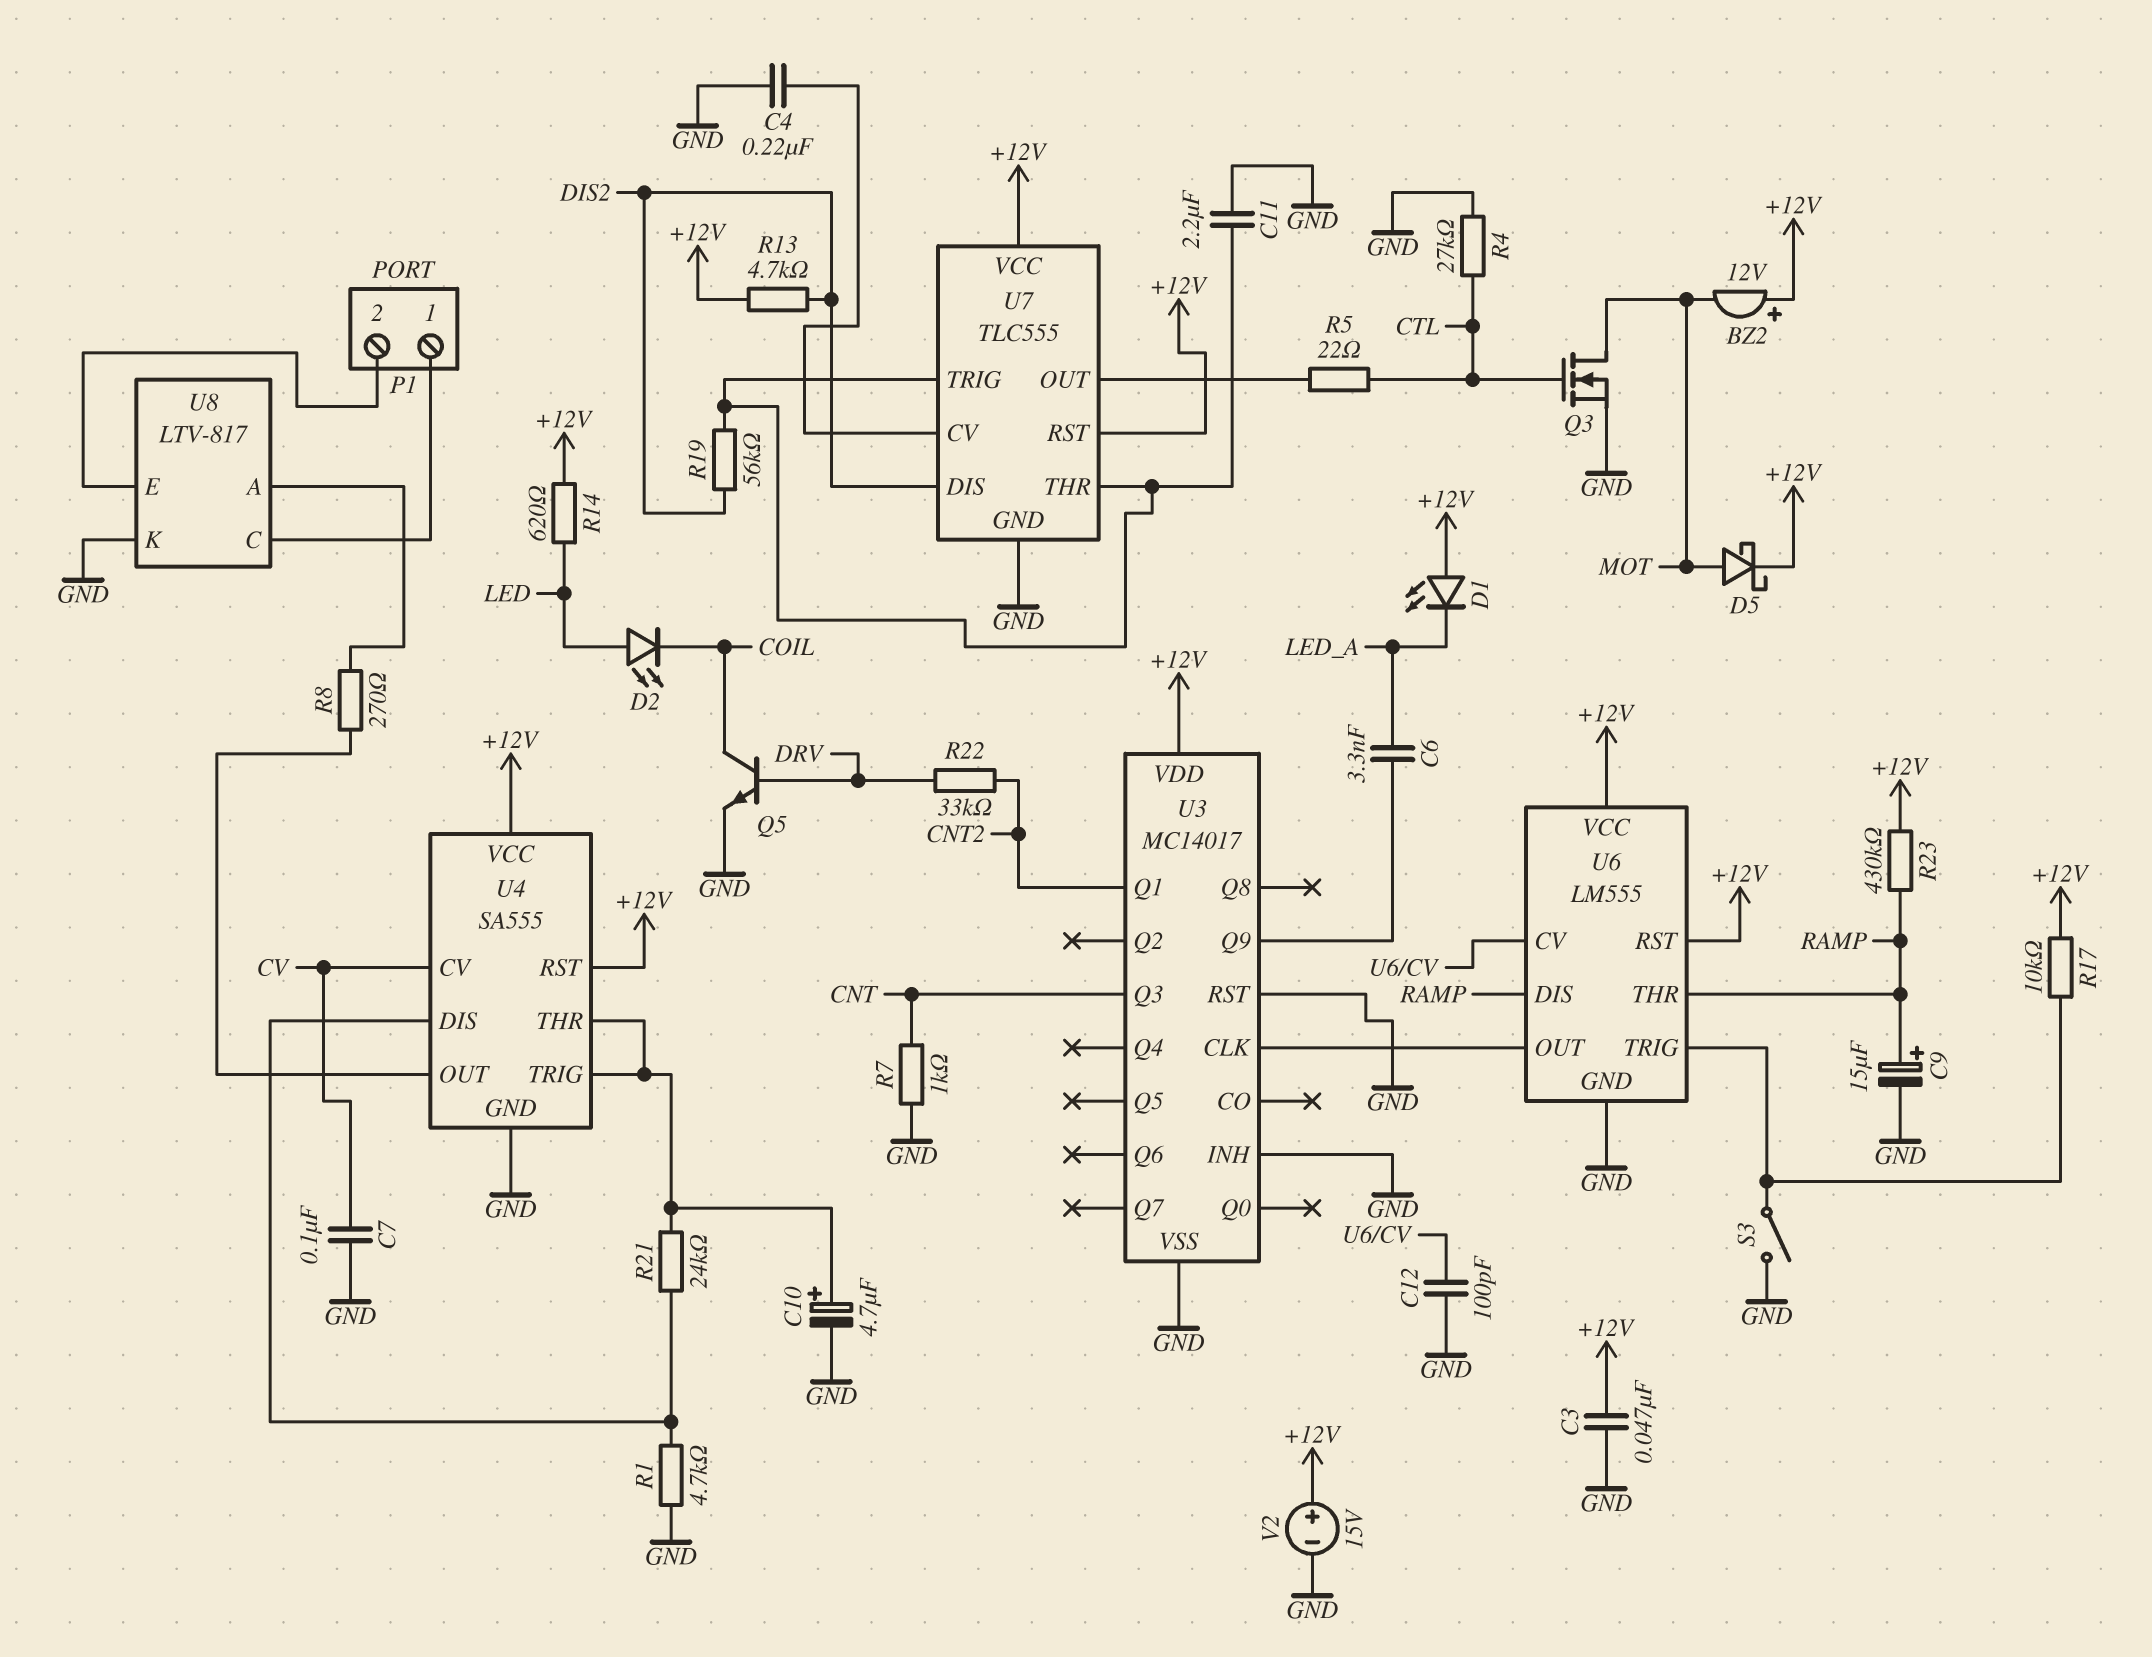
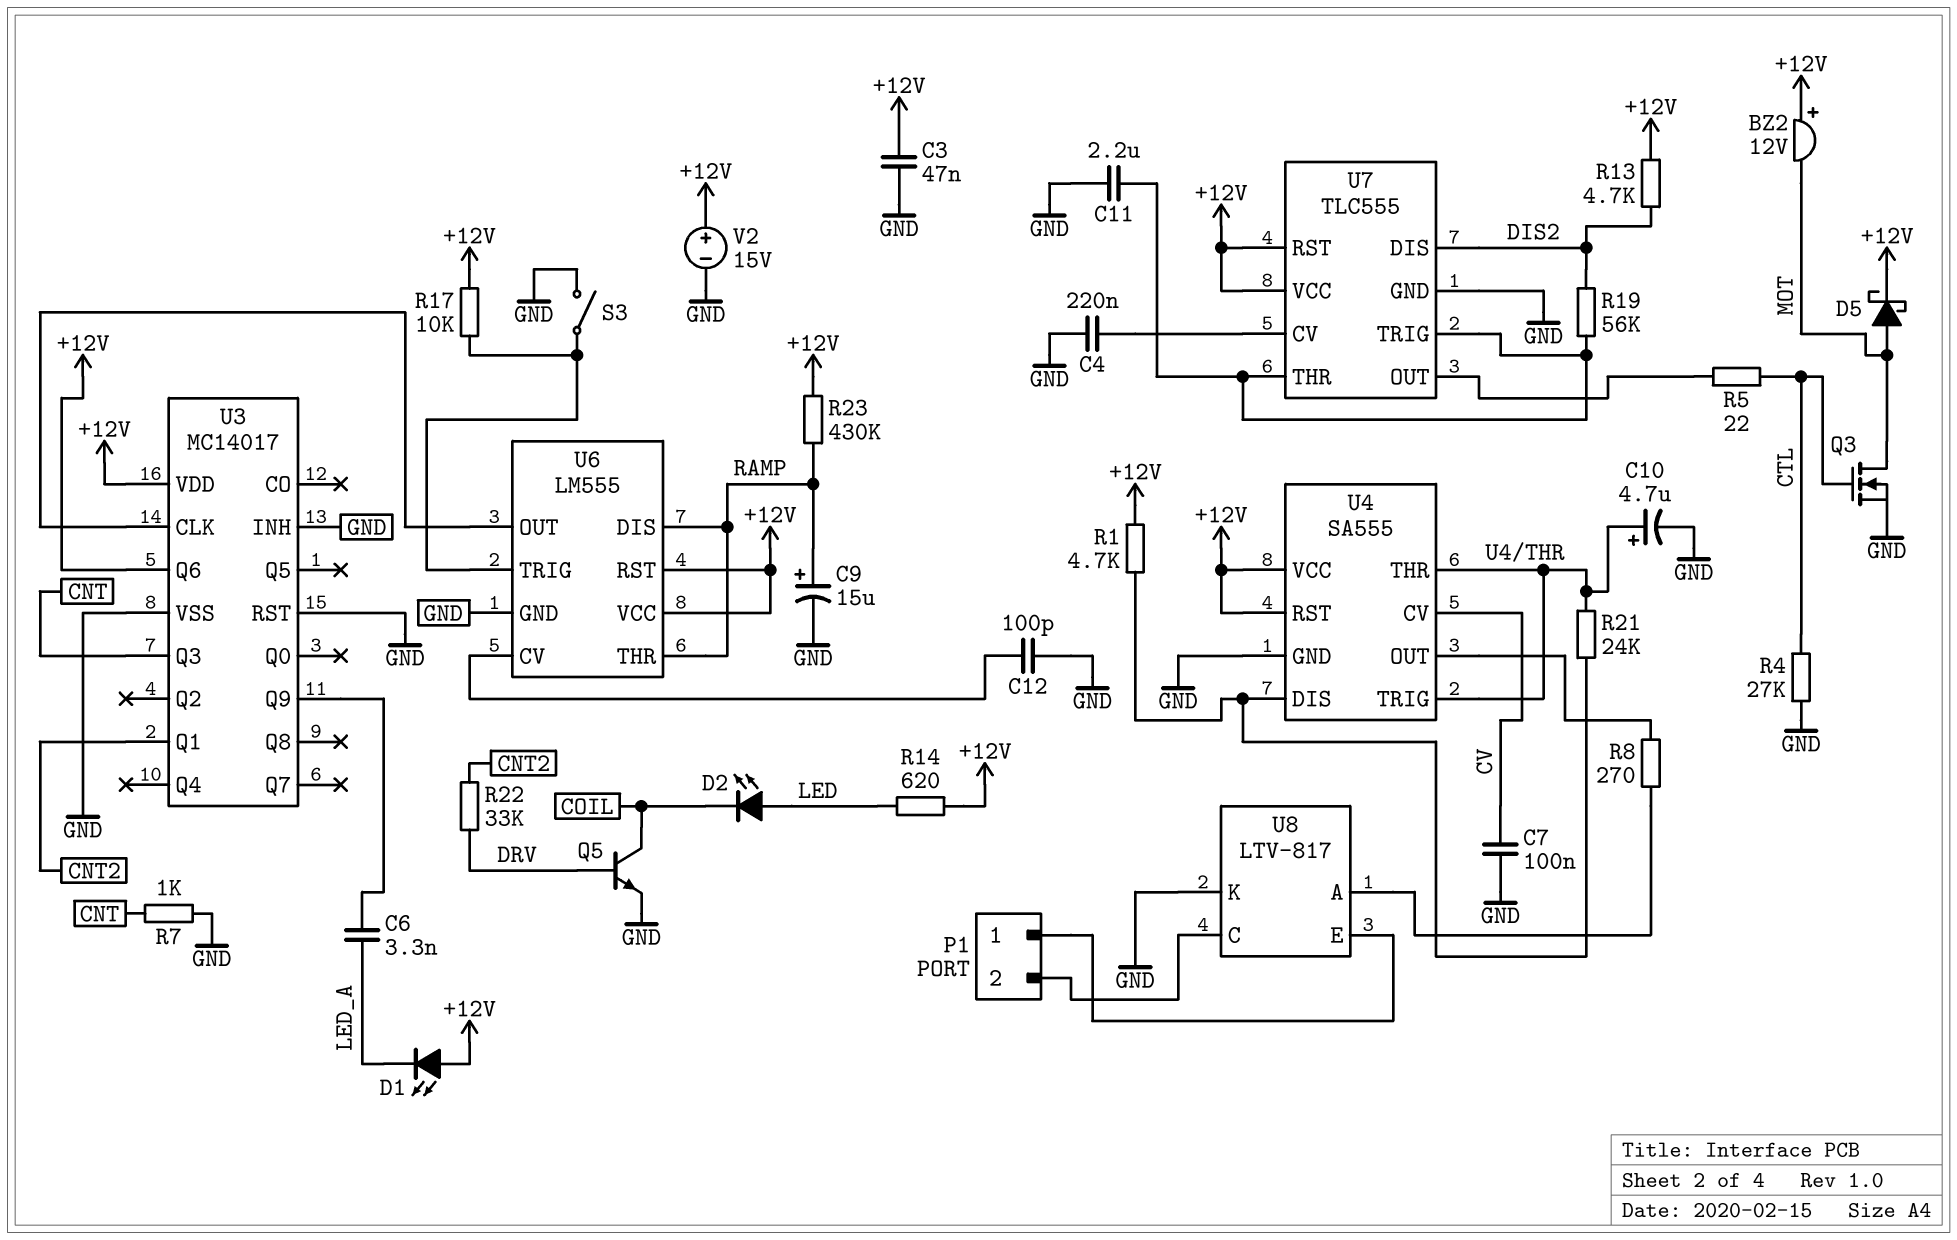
R1: 4.7k (GND, U4/DIS) -> 4.7k (+12V, U4/DIS)
U3 pin Q6: none -> +12V
U8 pin C: P1/1 -> P1/2
U8 pin E: P1/2 -> P1/1

